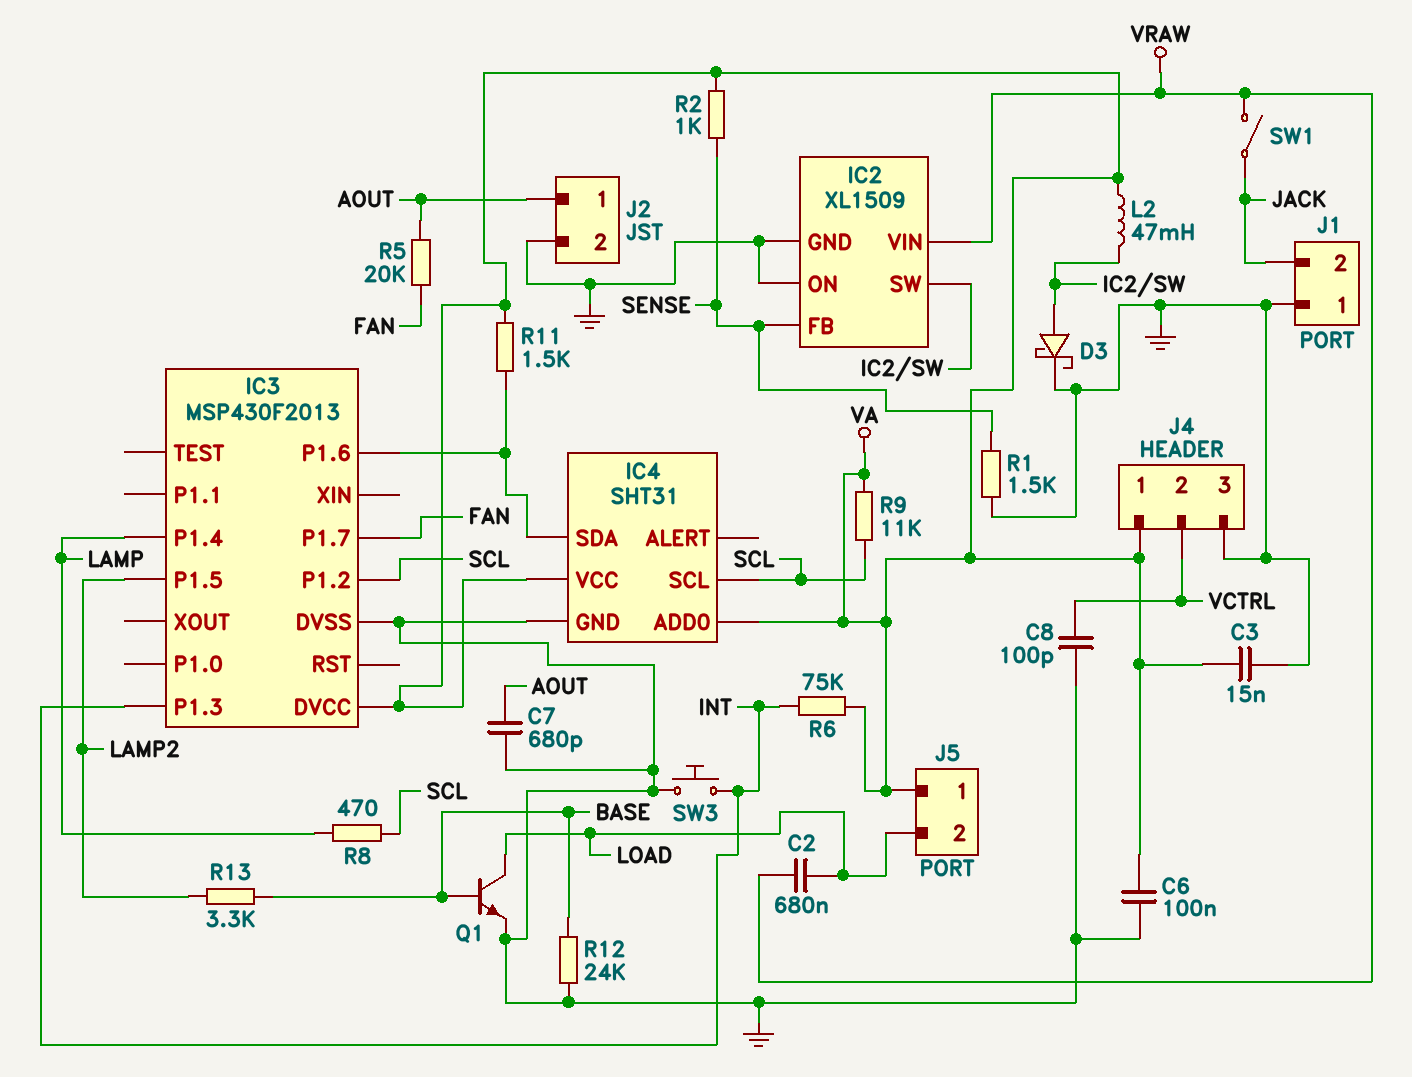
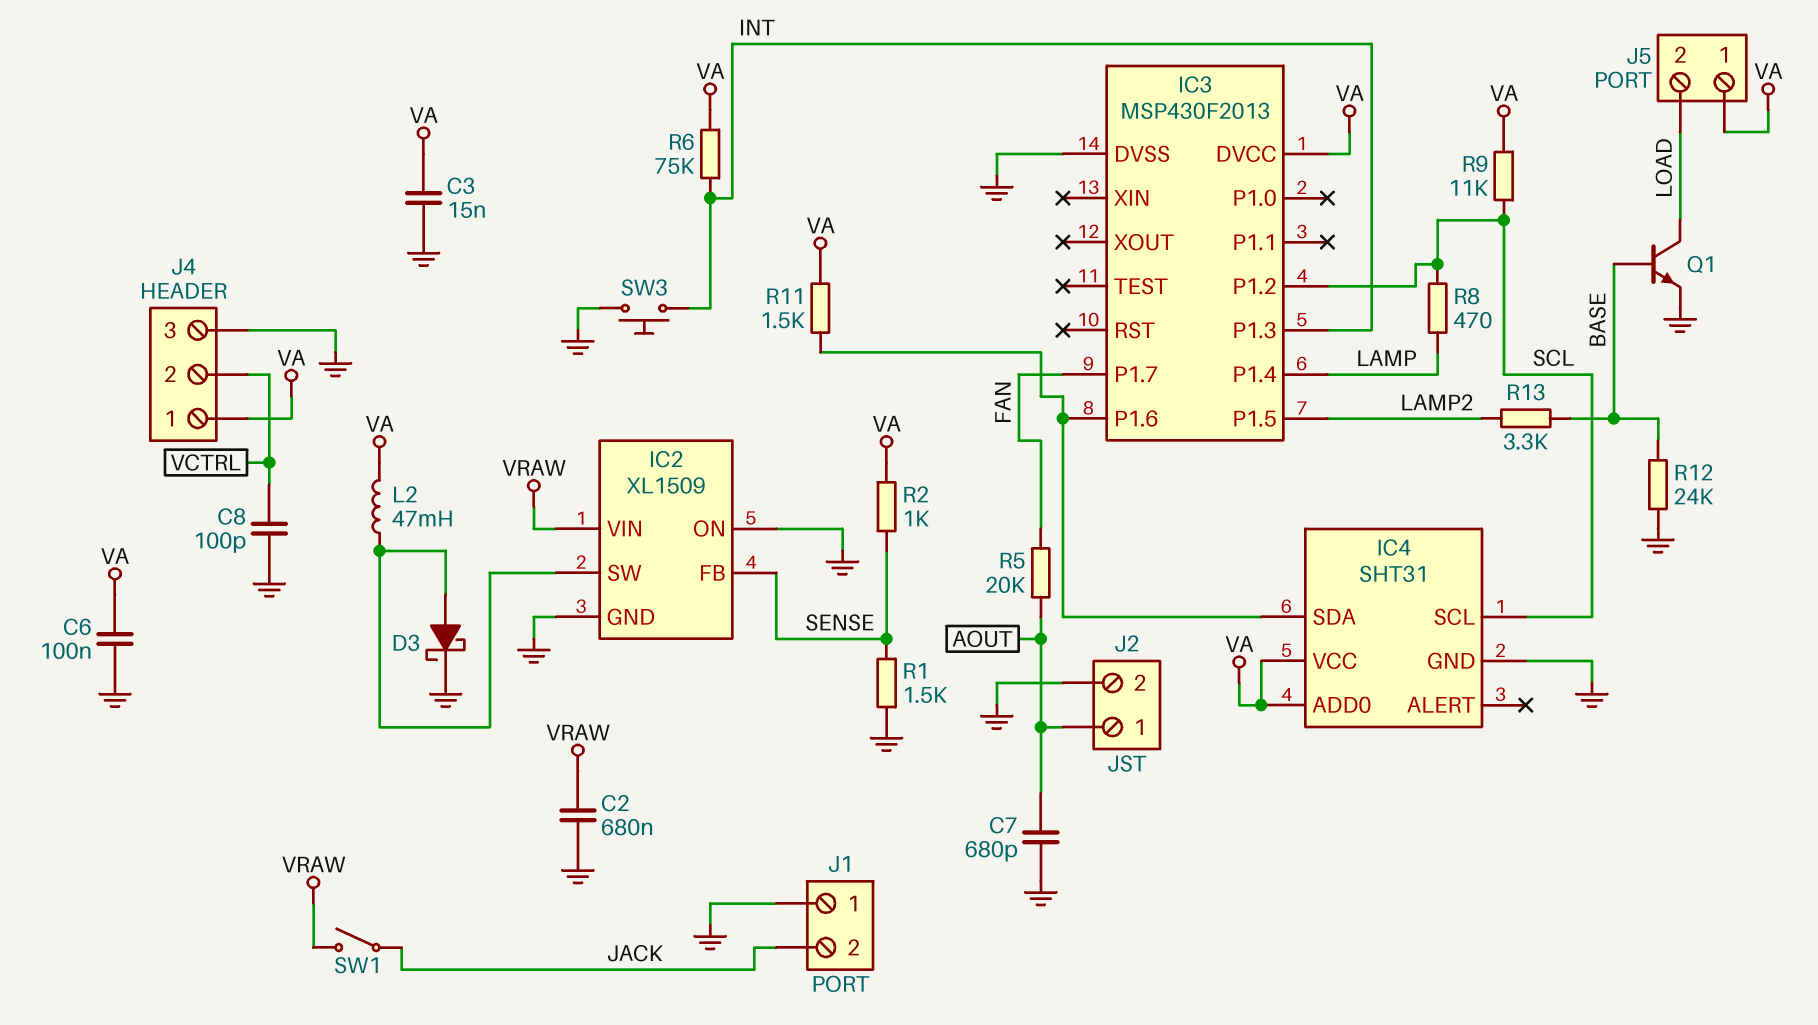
C2: 680nF (LOAD, VRAW) -> 680nF (GND, VRAW)

